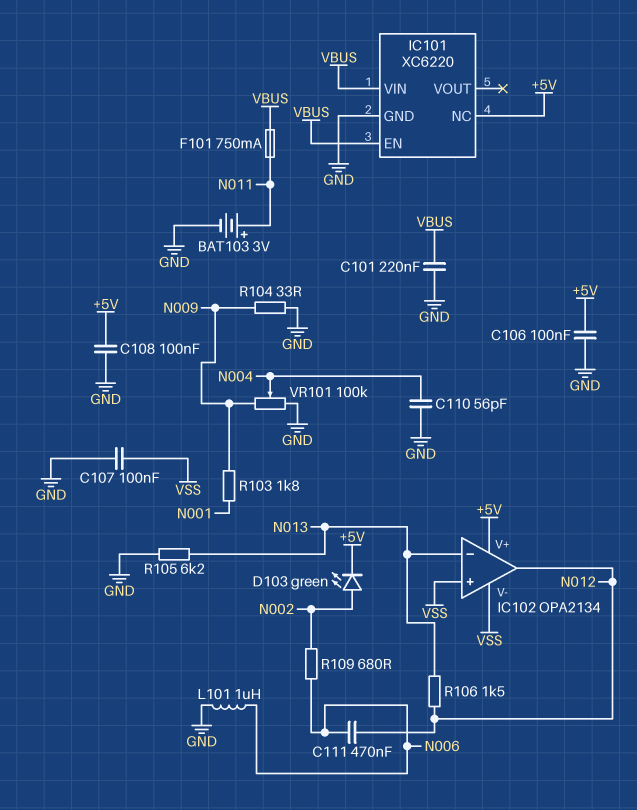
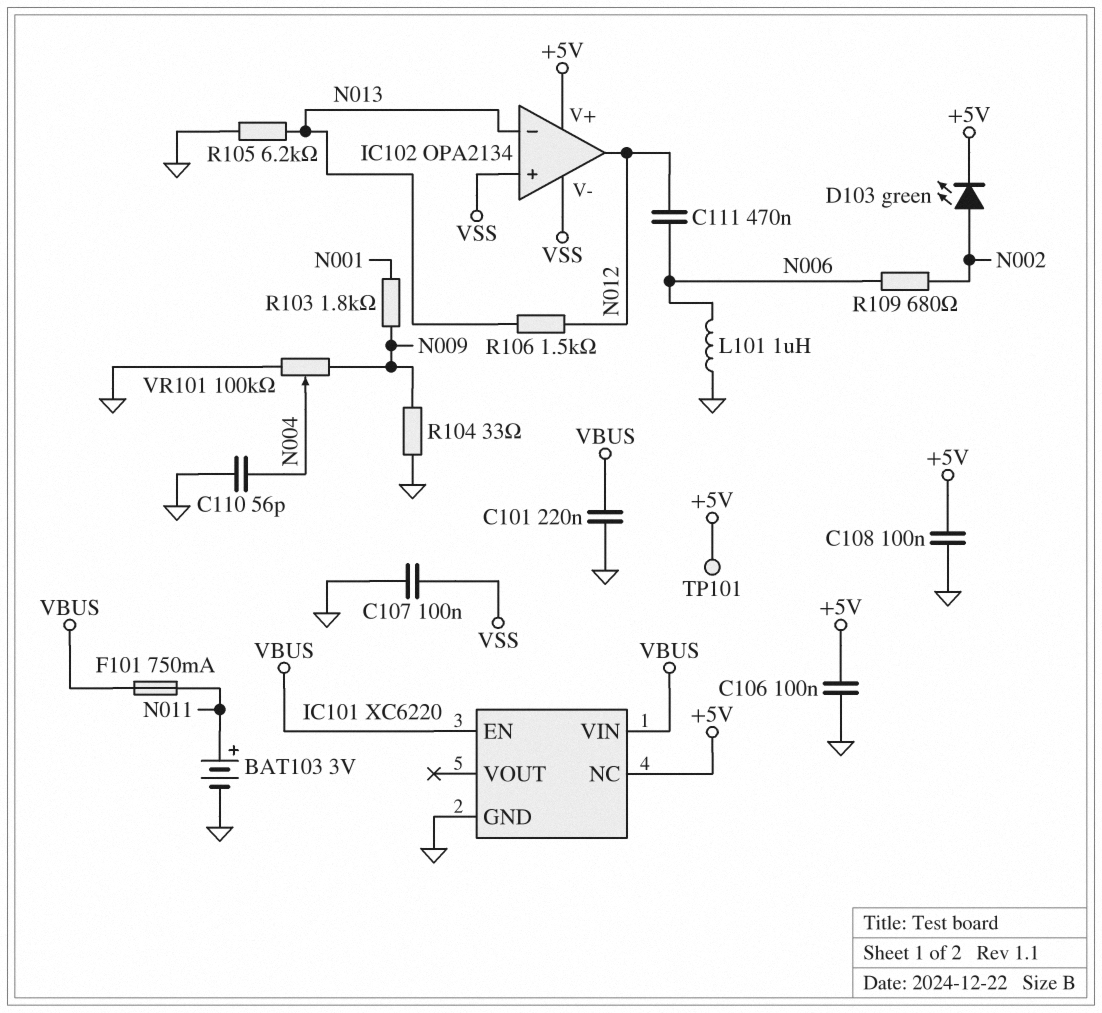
TP101: none -> test point (+5V)

